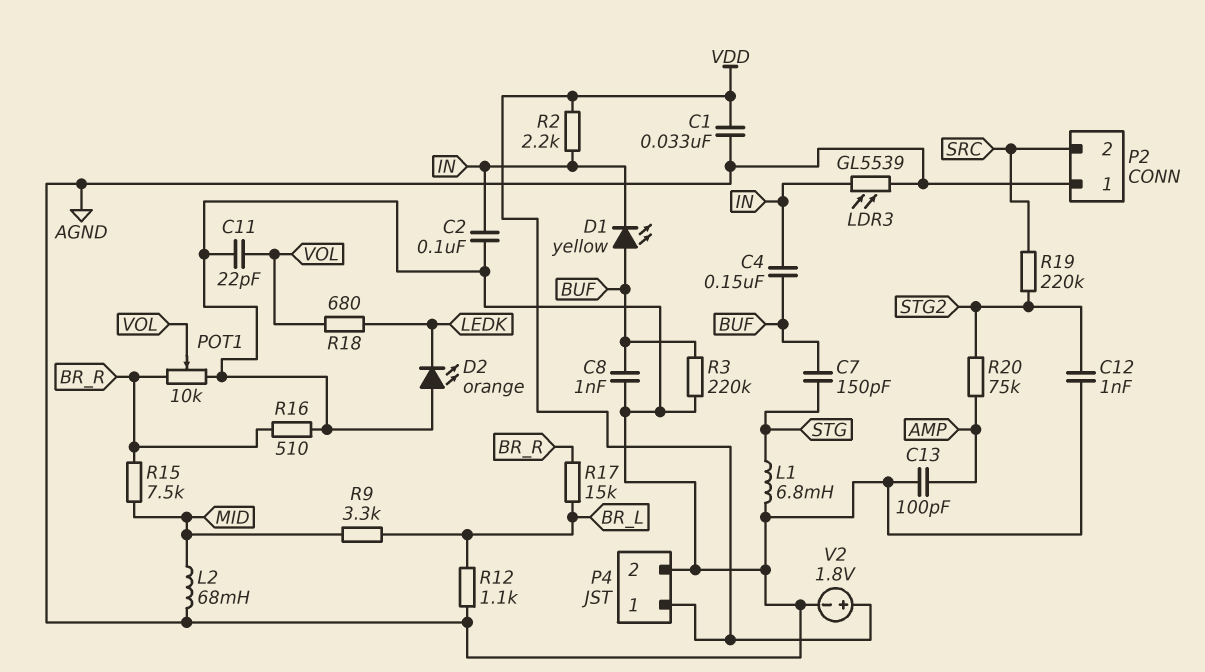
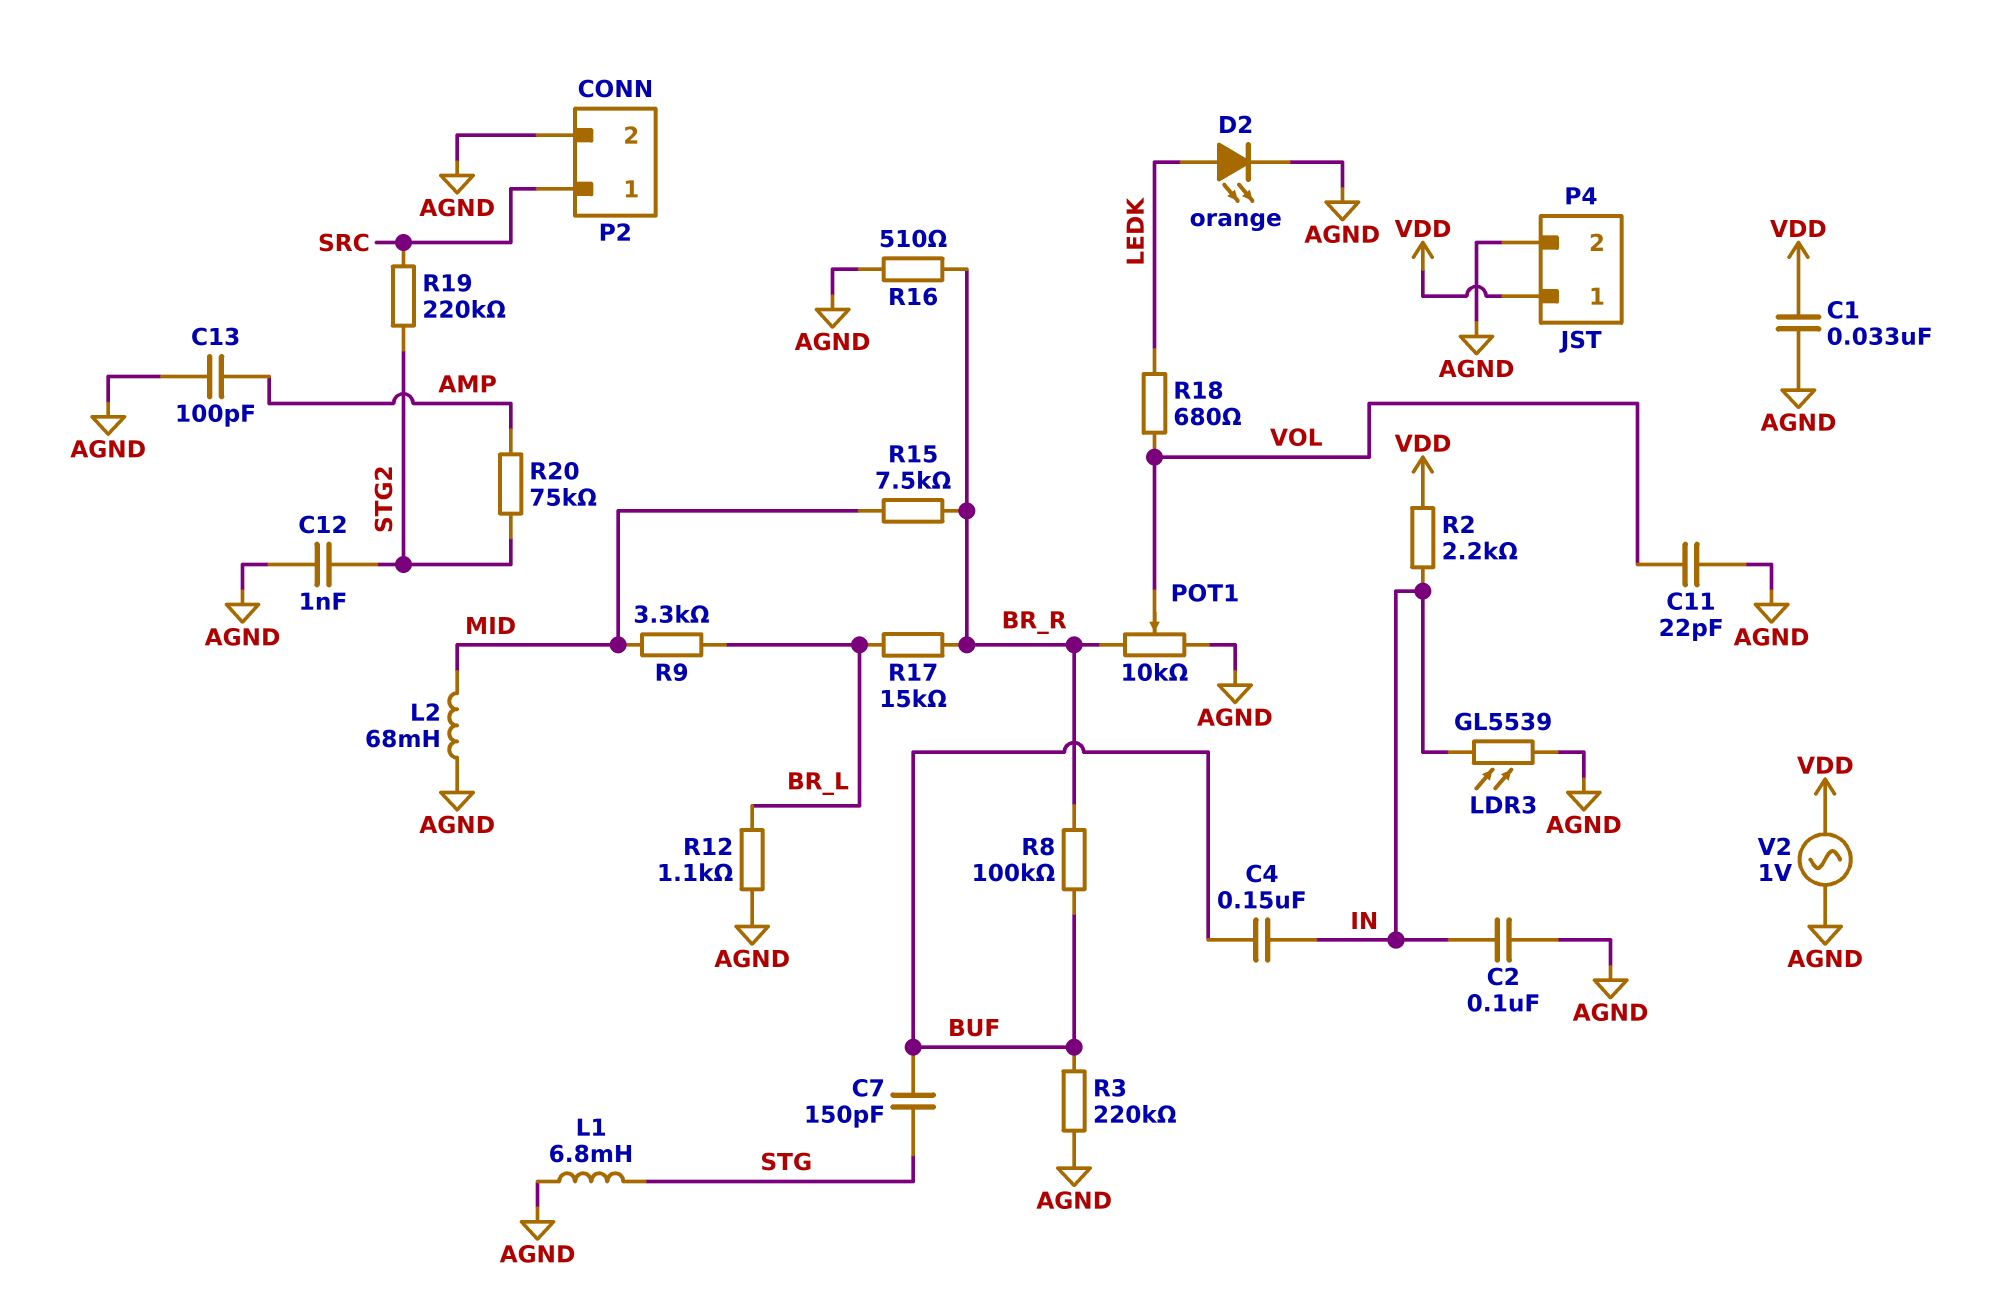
C8: 1nF (AGND, BUF) -> none
D1: LED yellow (A BUF, K IN) -> none
D2: LED orange (A AGND, K LEDK) -> LED orange (A LEDK, K AGND)
P2 pin 1: AGND -> SRC
P2 pin 2: SRC -> AGND
R8: none -> 100k (BR_R, BUF)
V2: 1.8V (plus VDD, minus AGND) -> AC 1V (AGND, VDD)

